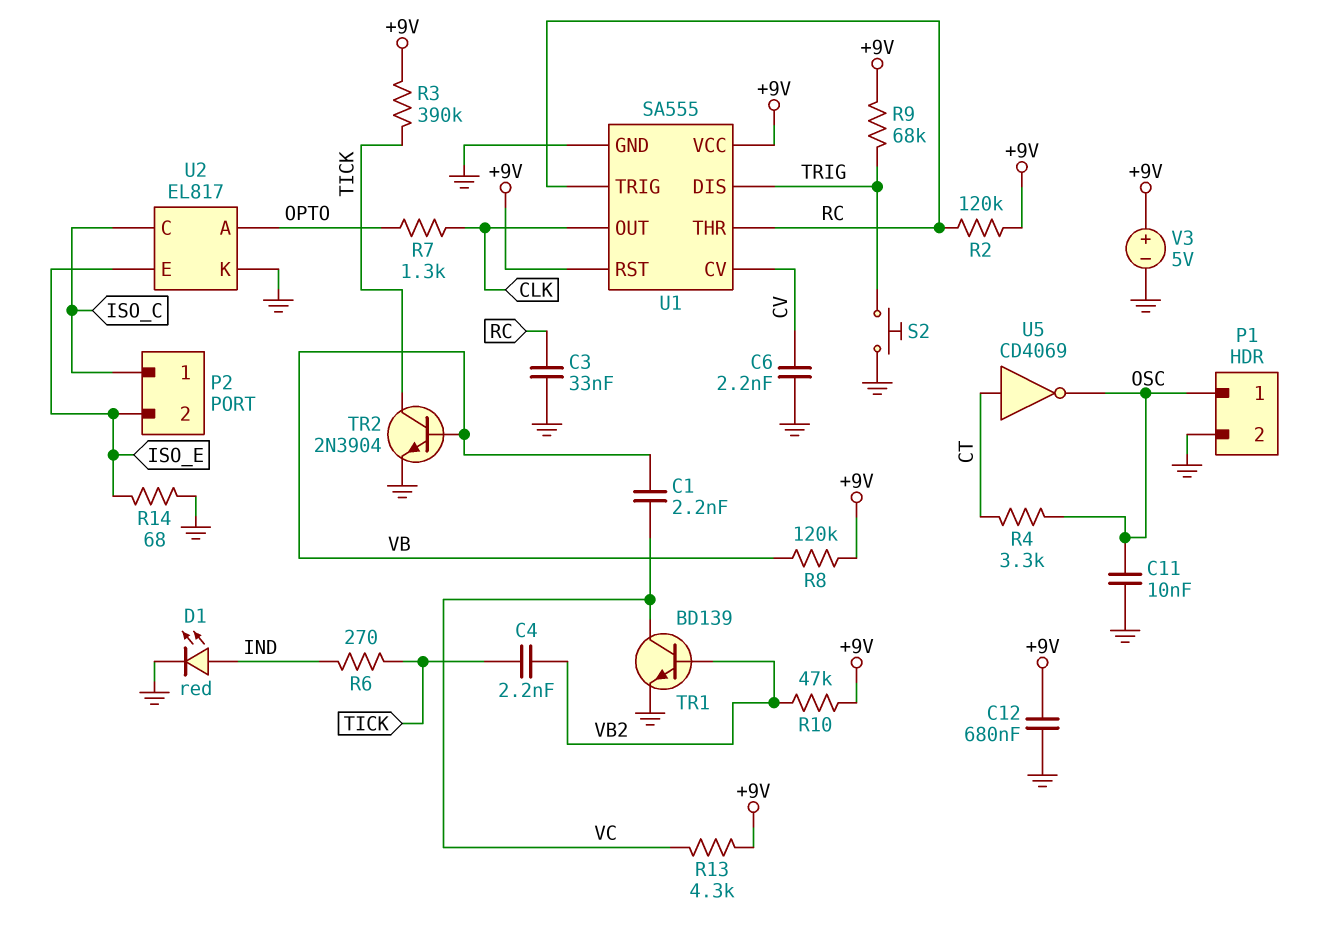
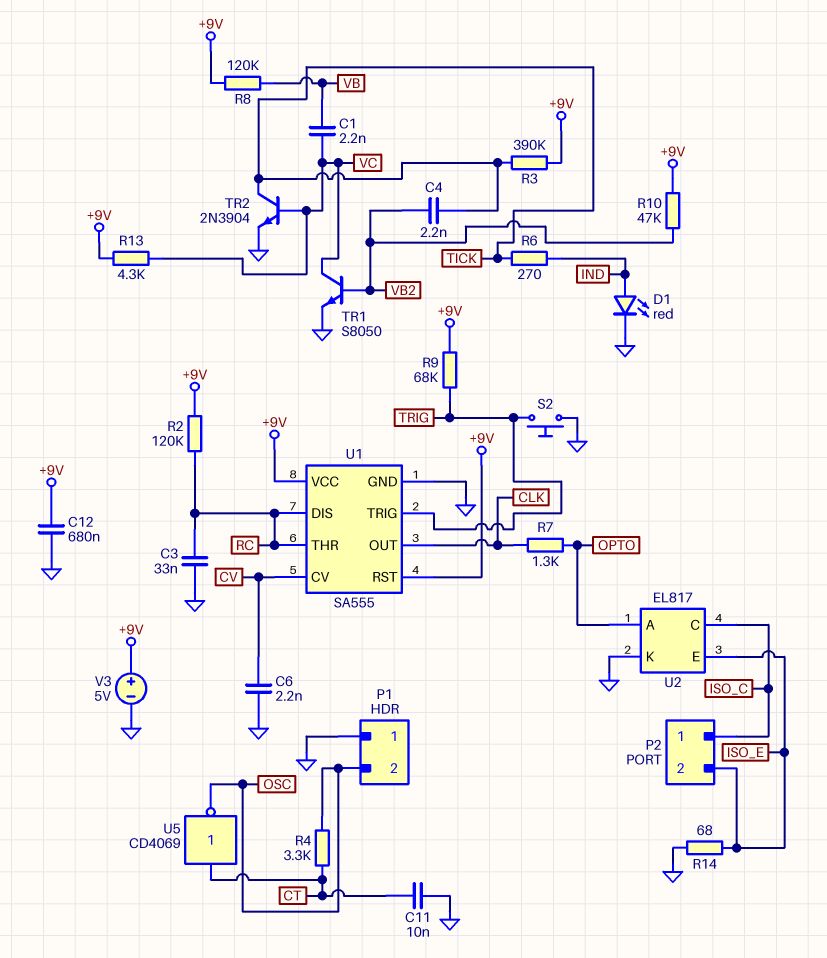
C11: 10nF (GND, OSC) -> 10nF (CT, GND)
P1 pin 1: OSC -> GND
P1 pin 2: GND -> OSC
TR1: NPN BD139 (B VB2, C VC, E GND) -> NPN S8050 (B VB2, C VC, E GND)
TR2: NPN 2N3904 (B VB, C TICK, E GND) -> NPN 2N3904 (B VC, C TICK, E GND)
U1 pin DIS: TRIG -> RC
U1 pin TRIG: RC -> TRIG

